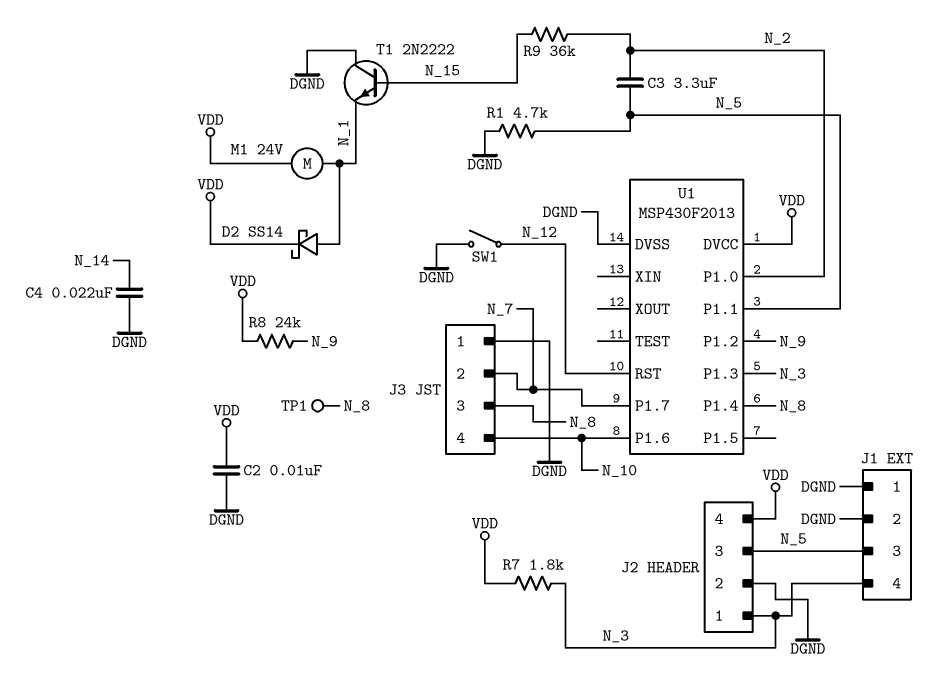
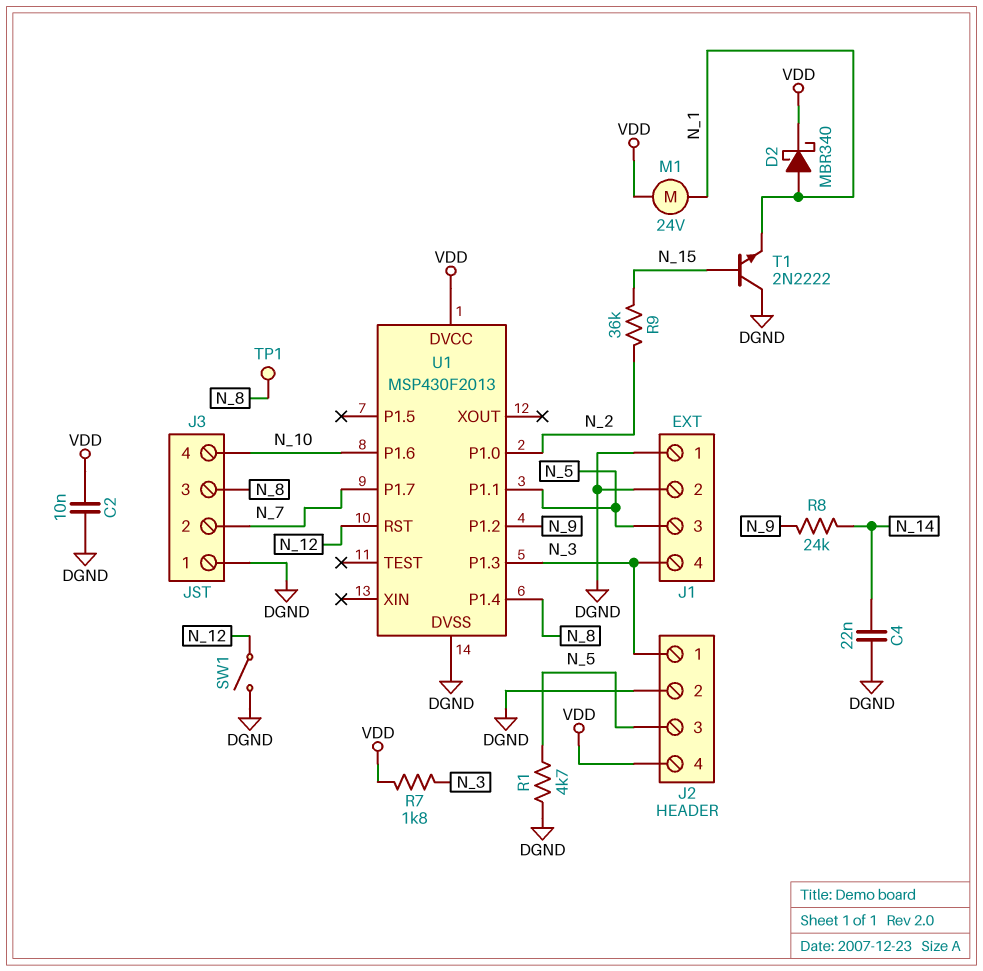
C3: 3.3uF (N_2, N_5) -> none
D2: schottky SS14 (A N_1, K VDD) -> schottky MBR340 (A N_1, K VDD)
R8: 24k (N_9, VDD) -> 24k (N_9, N_14)

